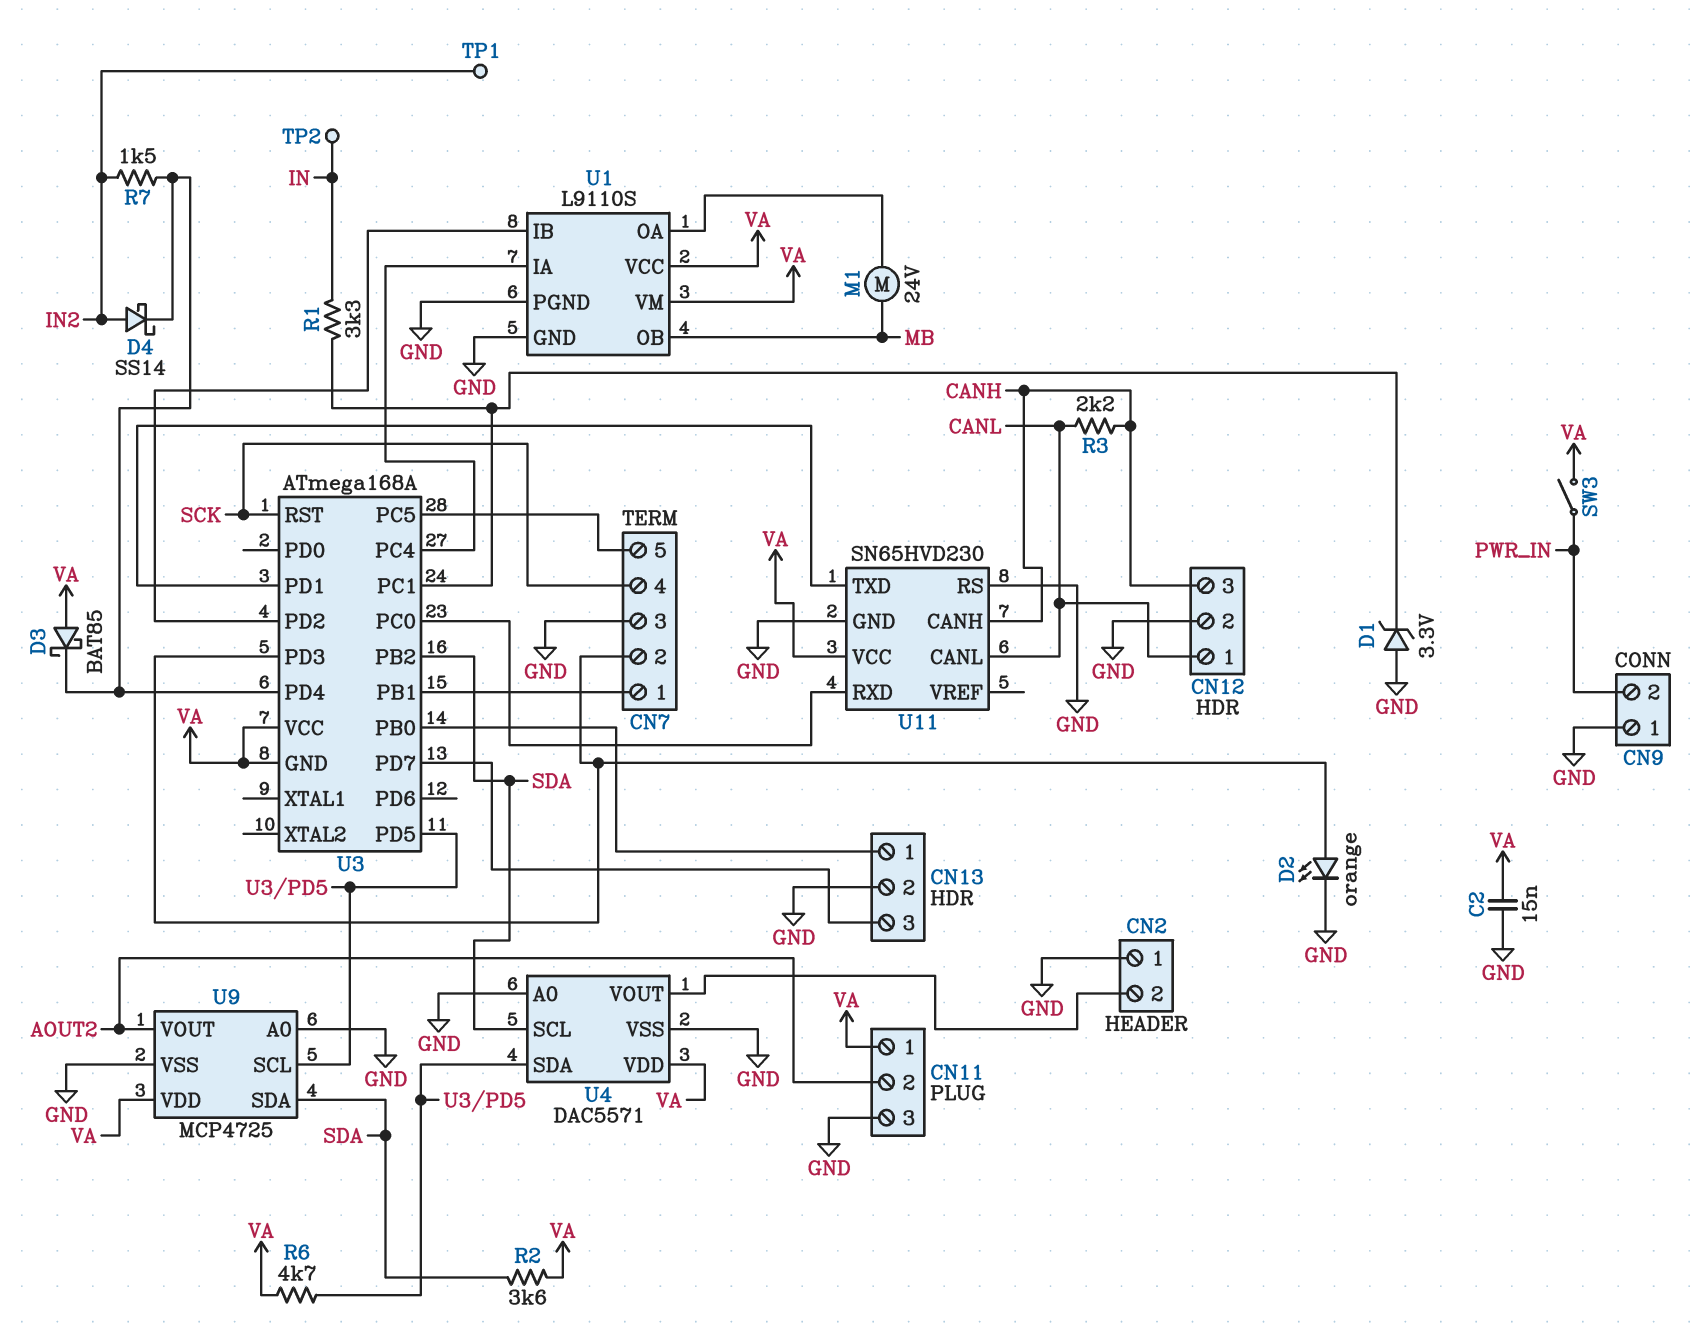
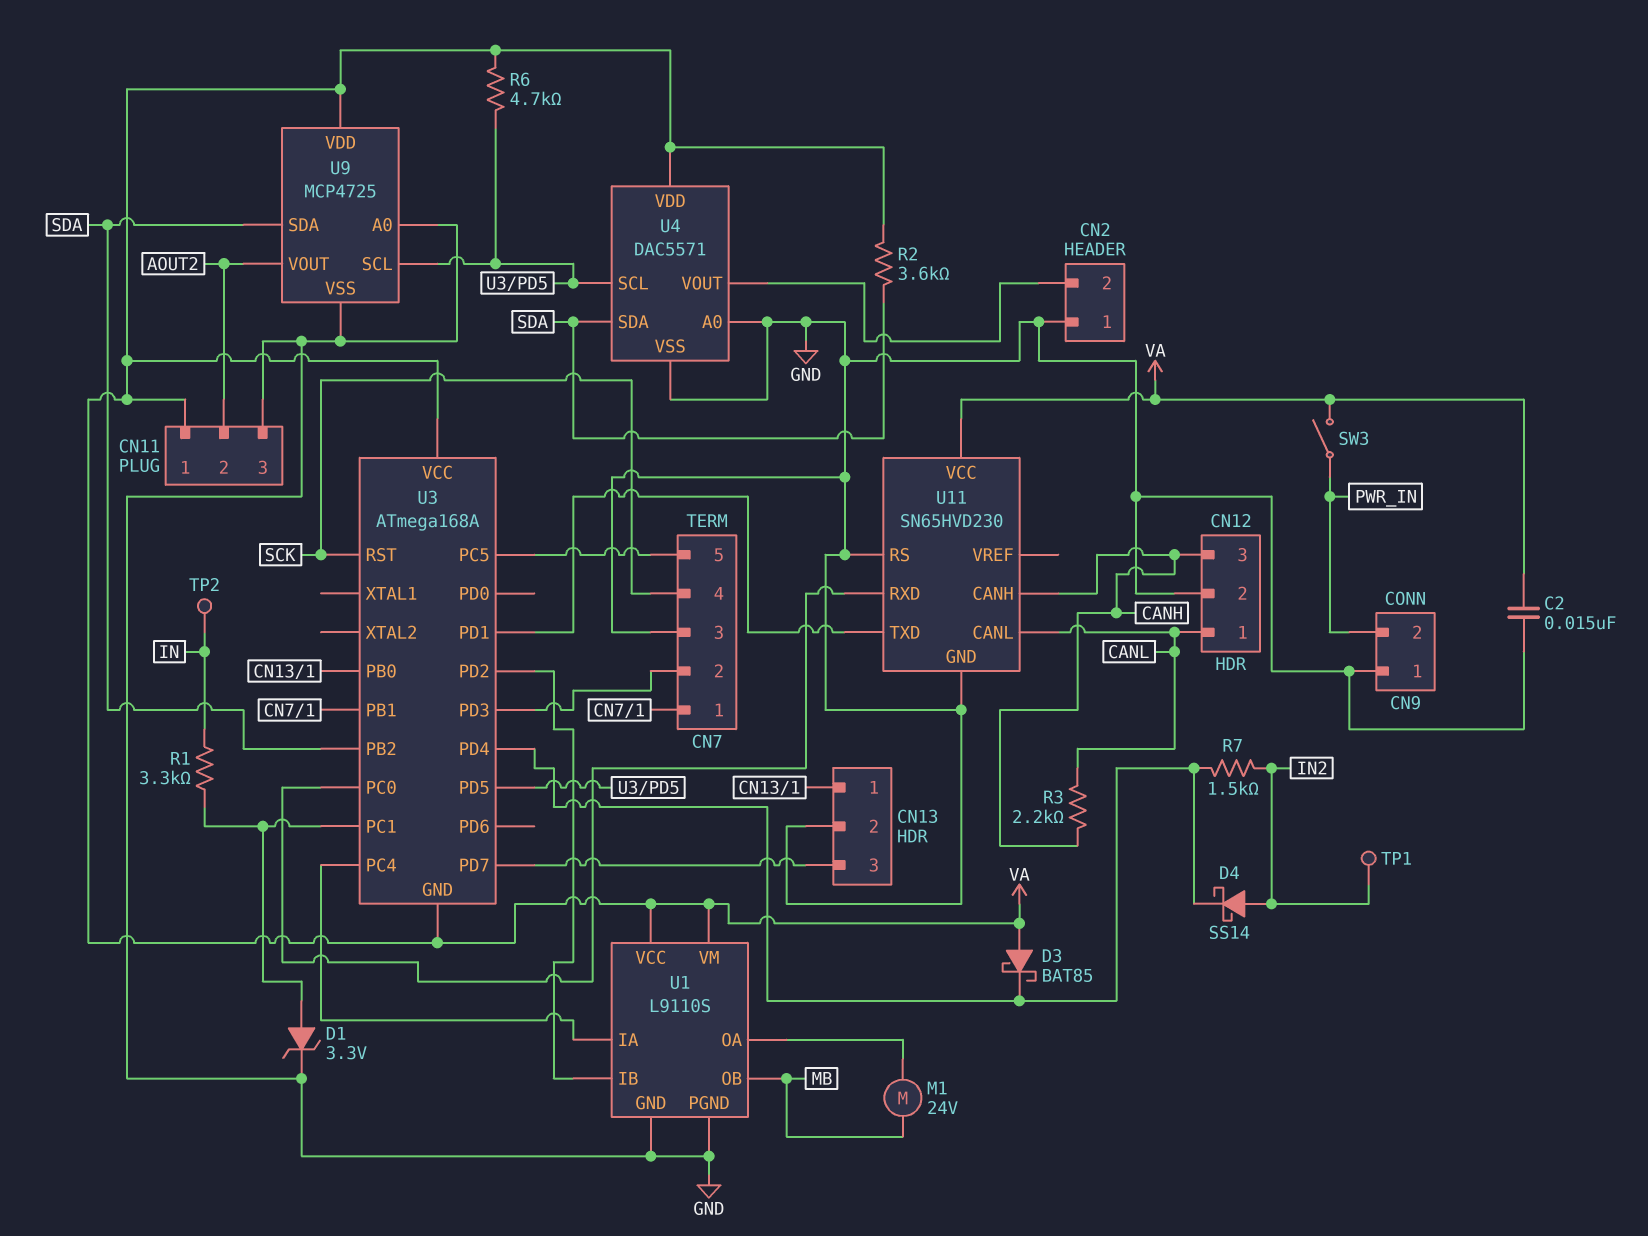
D1: zener 3.3V (A GND, K U3/PC1) -> zener 3.3V (A U3/PC1, K GND)
D2: LED orange (A CN7/2, K GND) -> none
U4 pin SCL: SDA -> U3/PD5
U4 pin SDA: U3/PD5 -> SDA

